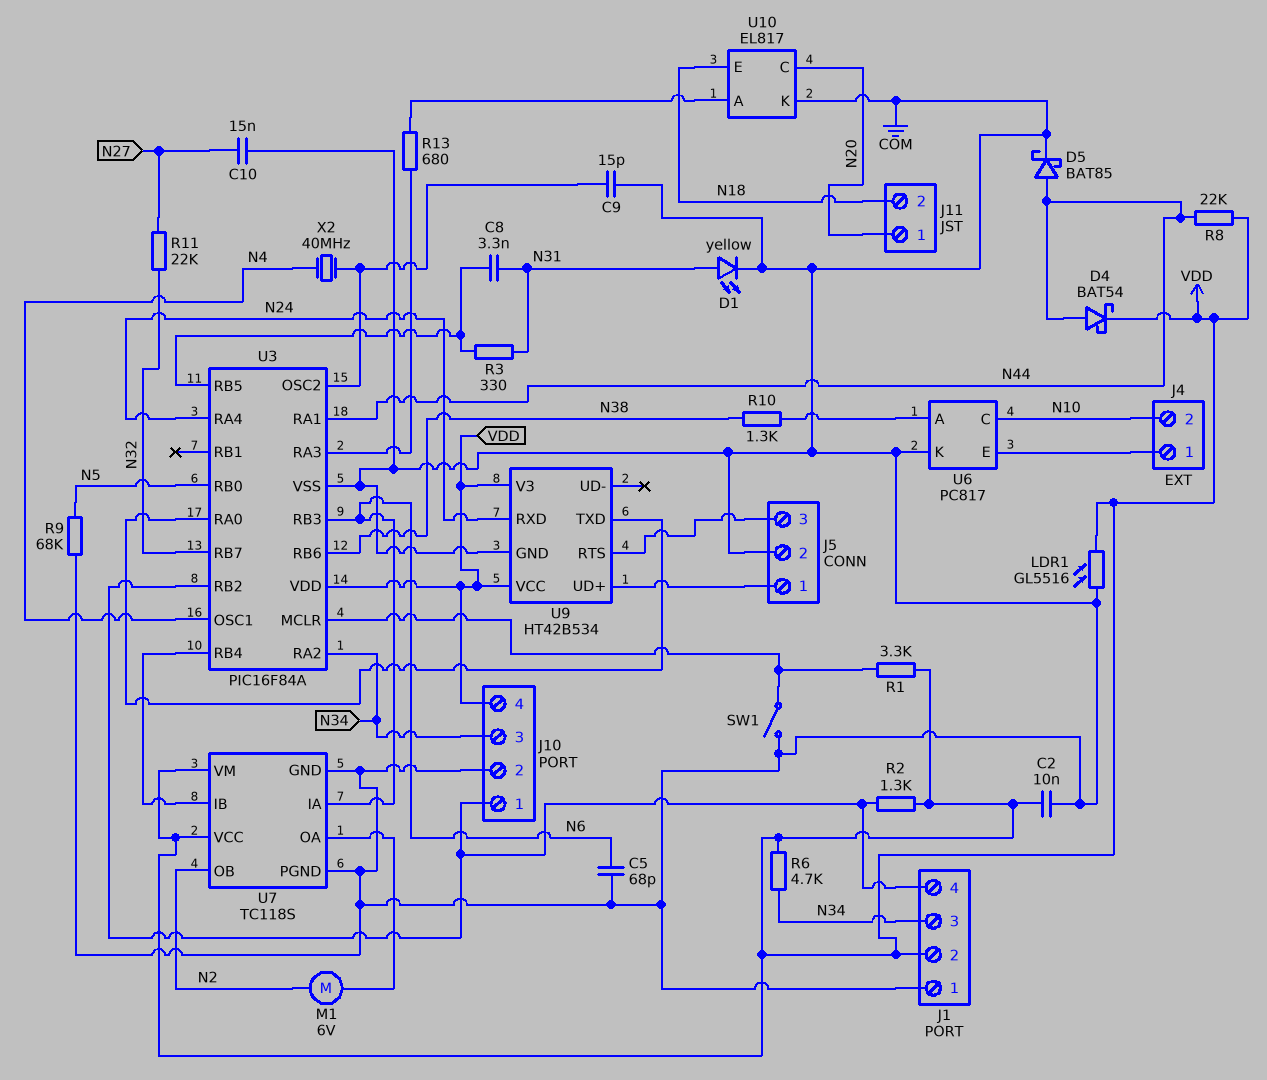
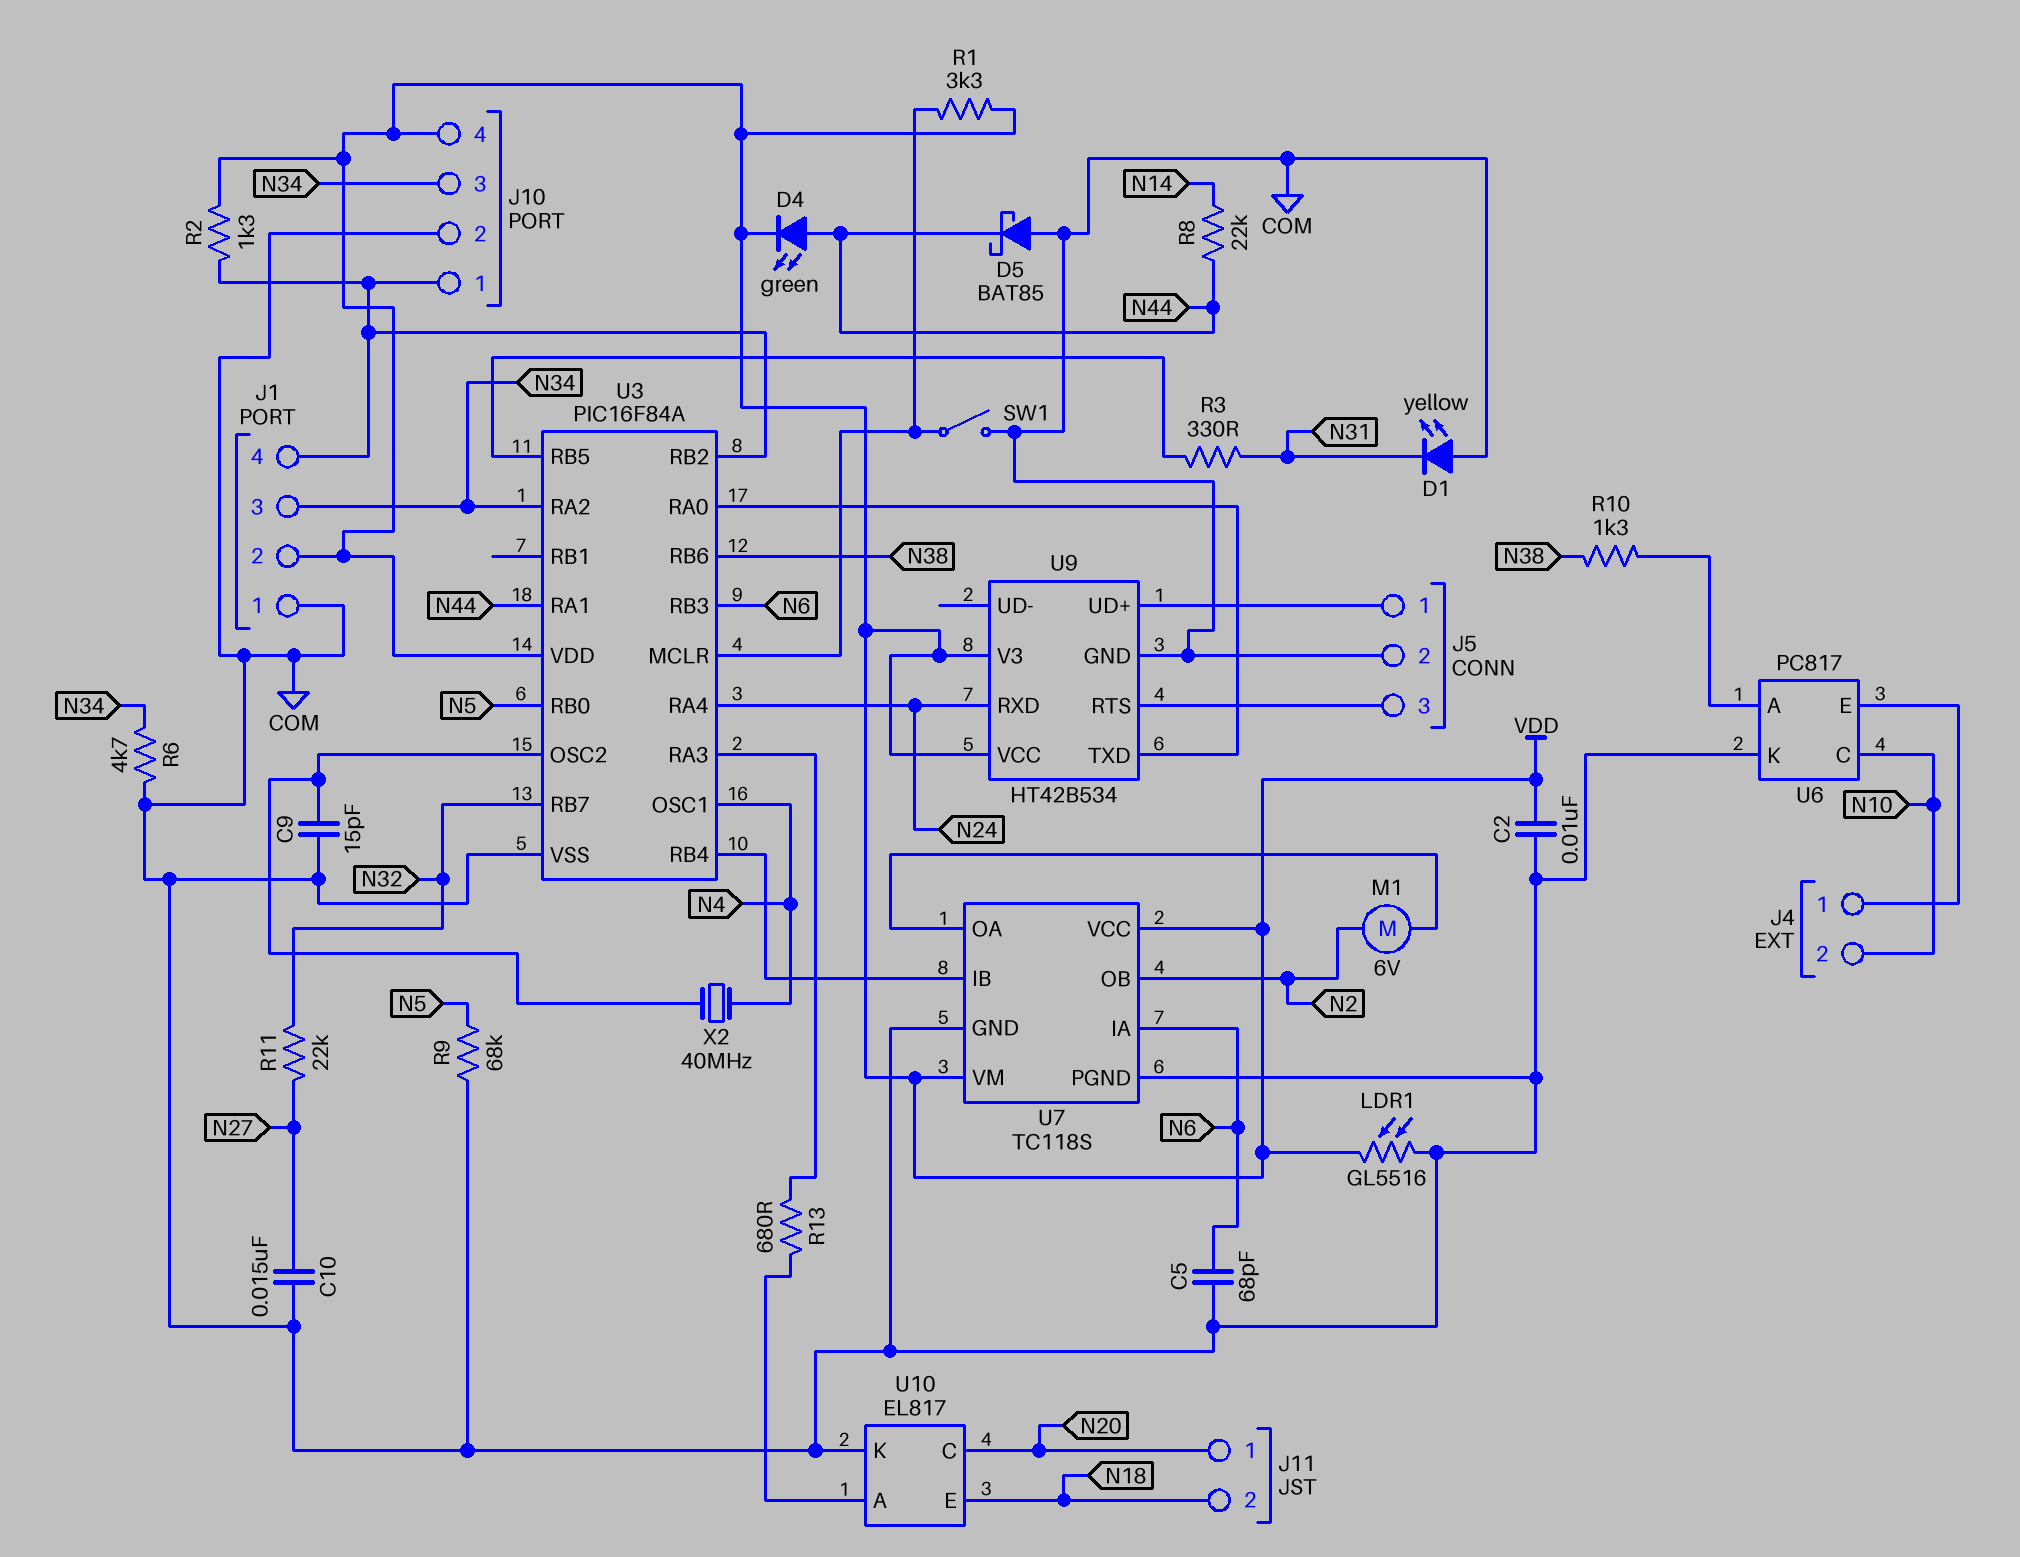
C8: 3.3nF (N31, U3/RB5) -> none
D1: LED yellow (A N31, K COM) -> LED yellow (A COM, K N31)
D4: schottky BAT54 (A N44, K VDD) -> LED green (A N44, K VDD)
D5: schottky BAT85 (A N44, K COM) -> schottky BAT85 (A COM, K N44)
R6: 4.7k (N34, VDD) -> 4.7k (COM, N34)
R8: 22k (N44, VDD) -> 22k (N14, N44)

